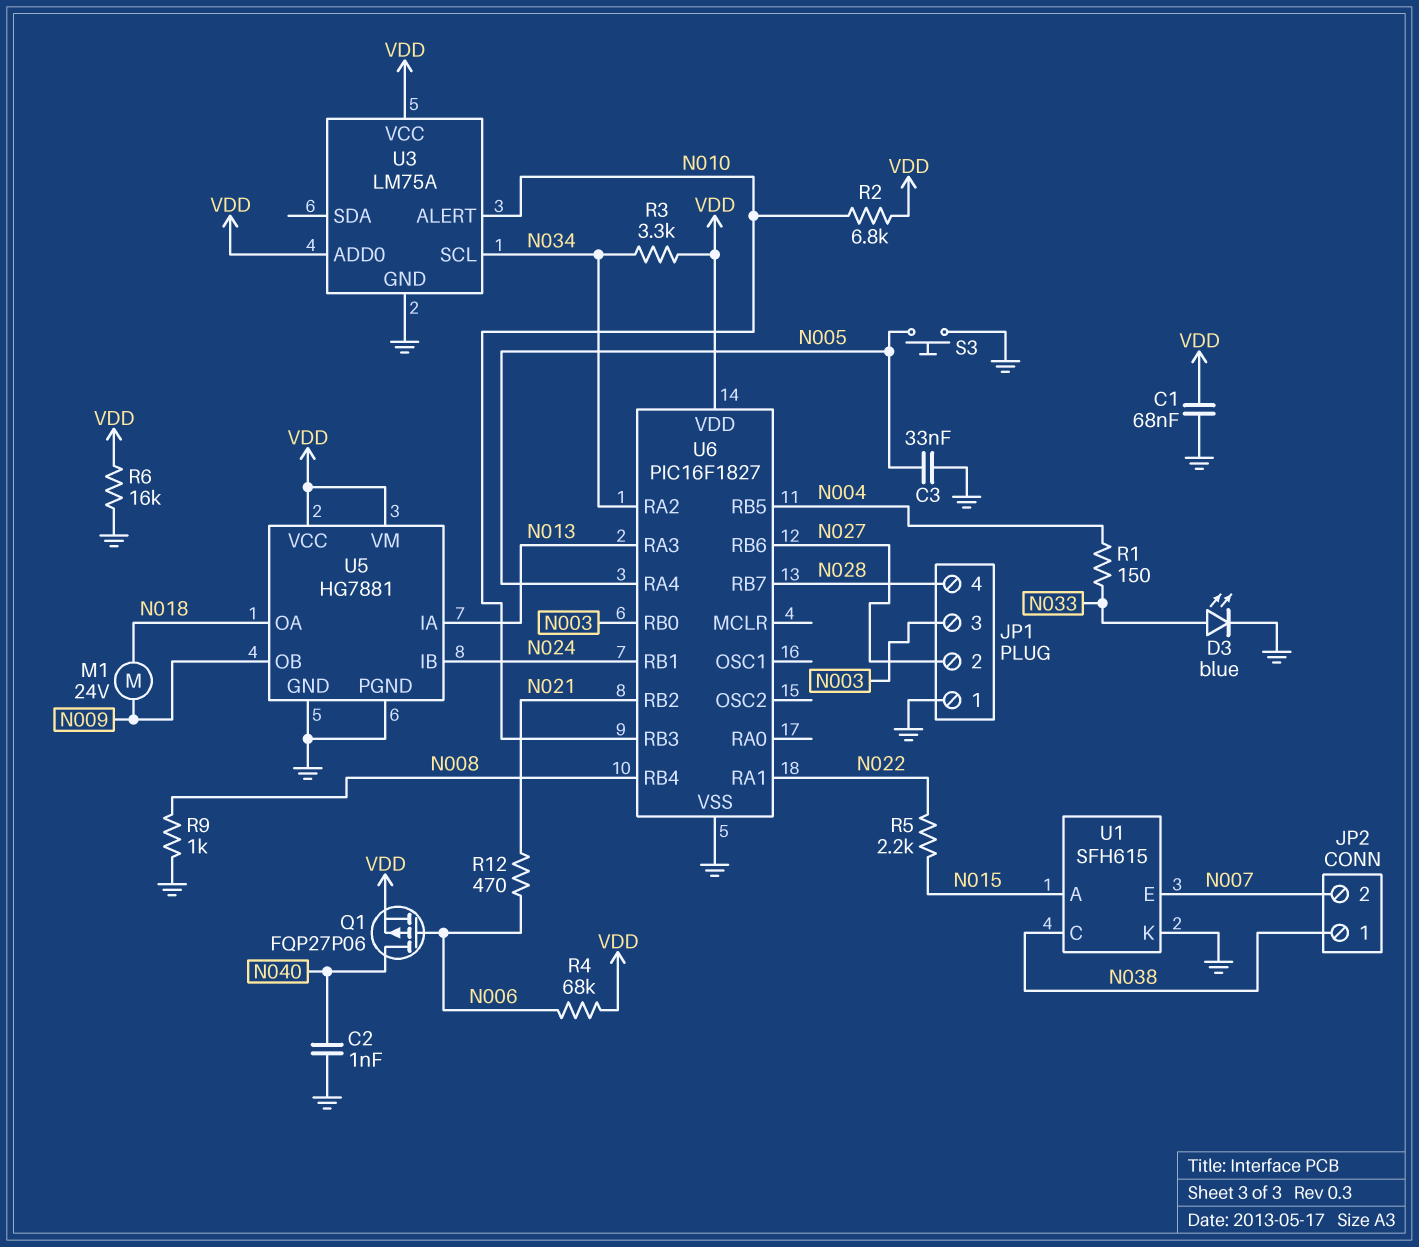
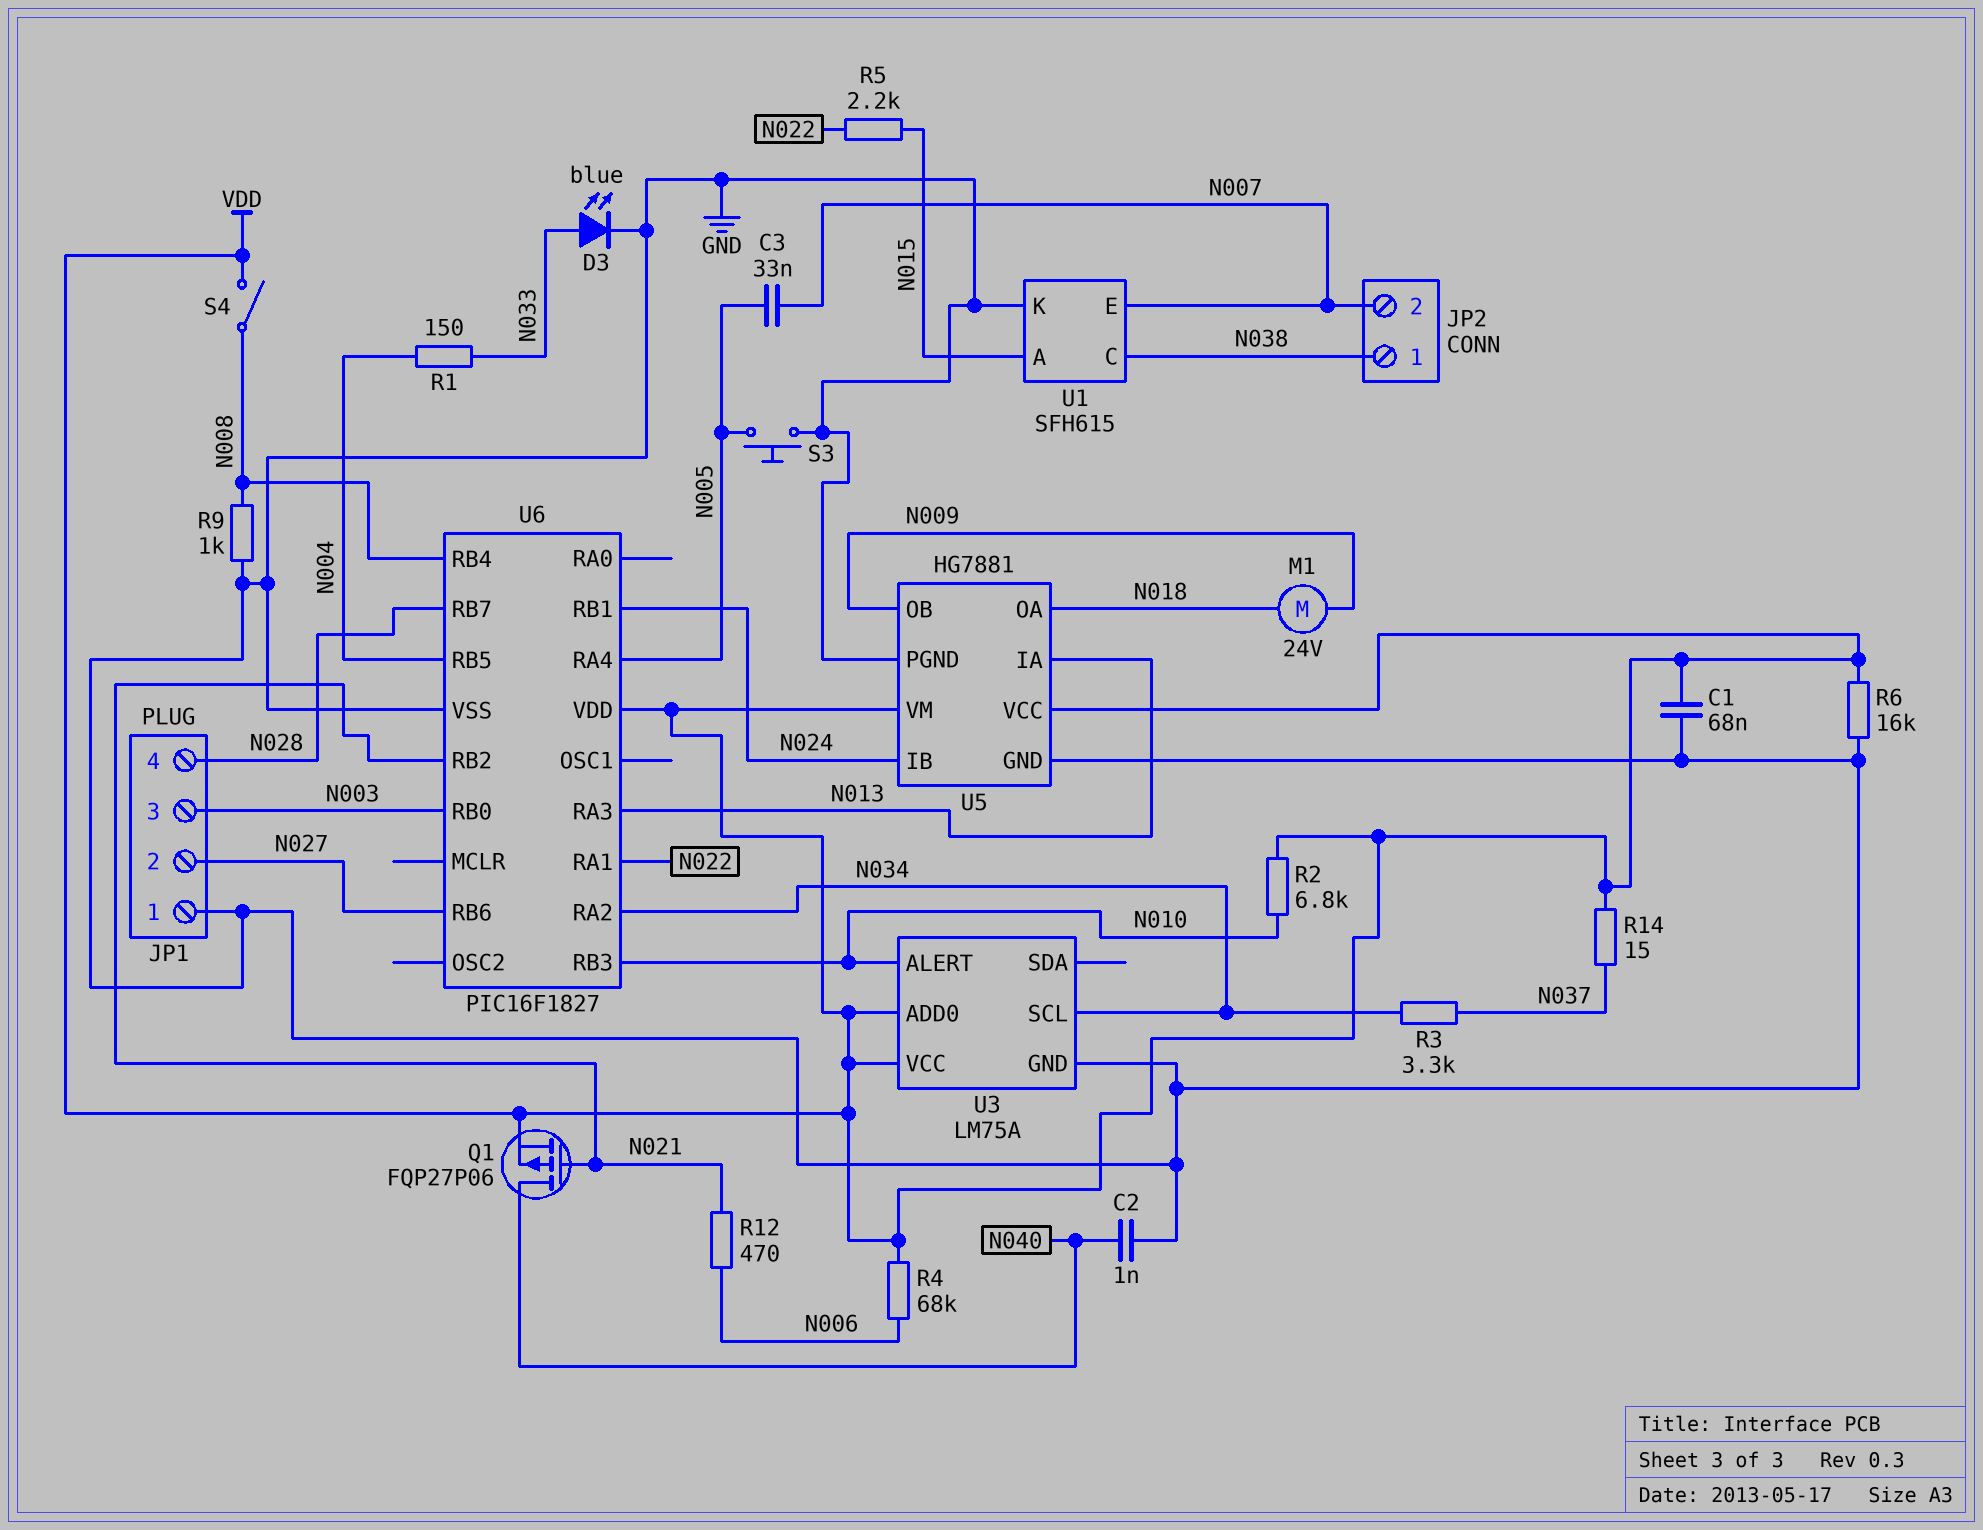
C3: 33nF (GND, N005) -> 33nF (N005, N007)
Q1: PMOS FQP27P06 (G N006, D N040, S VDD) -> PMOS FQP27P06 (G N021, D N040, S VDD)
R3: 3.3k (N034, VDD) -> 3.3k (N034, N037)
R14: none -> 15 (N037, VDD)
S4: none -> switch (N008, VDD)

